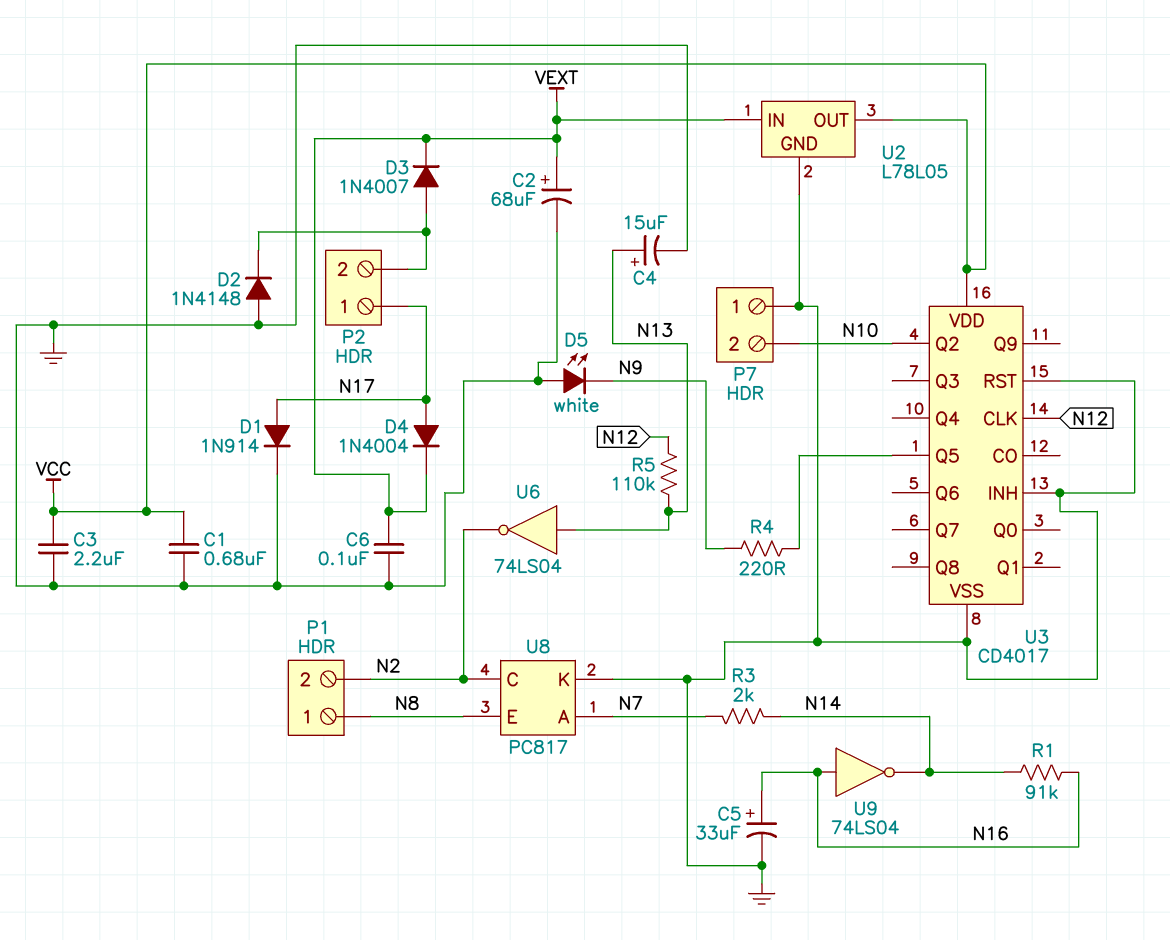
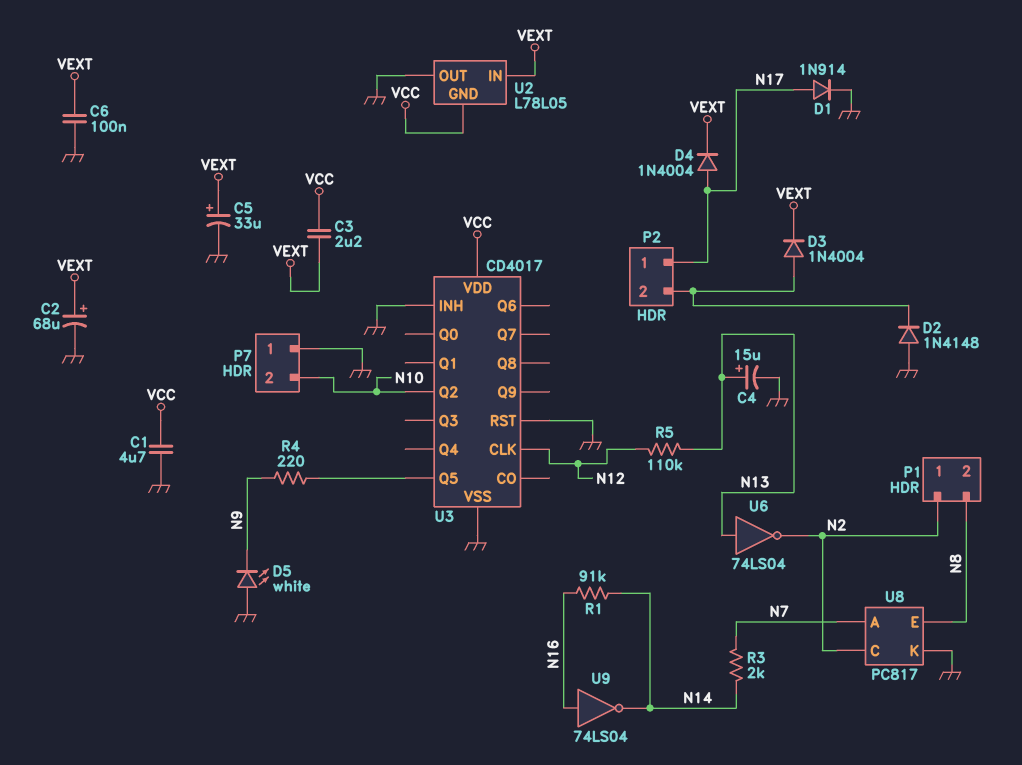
C1: 680nF (GND, VCC) -> 4.7uF (GND, VCC)
C3: 2.2uF (GND, VCC) -> 2.2uF (VCC, VEXT)
C5: 33uF (plus N16, minus GND) -> 33uF (plus VEXT, minus GND)
D3: diode 1N4007 (A P2/2, K VEXT) -> diode 1N4004 (A P2/2, K VEXT)
P1 pin 1: N8 -> N2
P1 pin 2: N2 -> N8
U2 pin GND: GND -> VCC
U2 pin OUT: VCC -> GND

